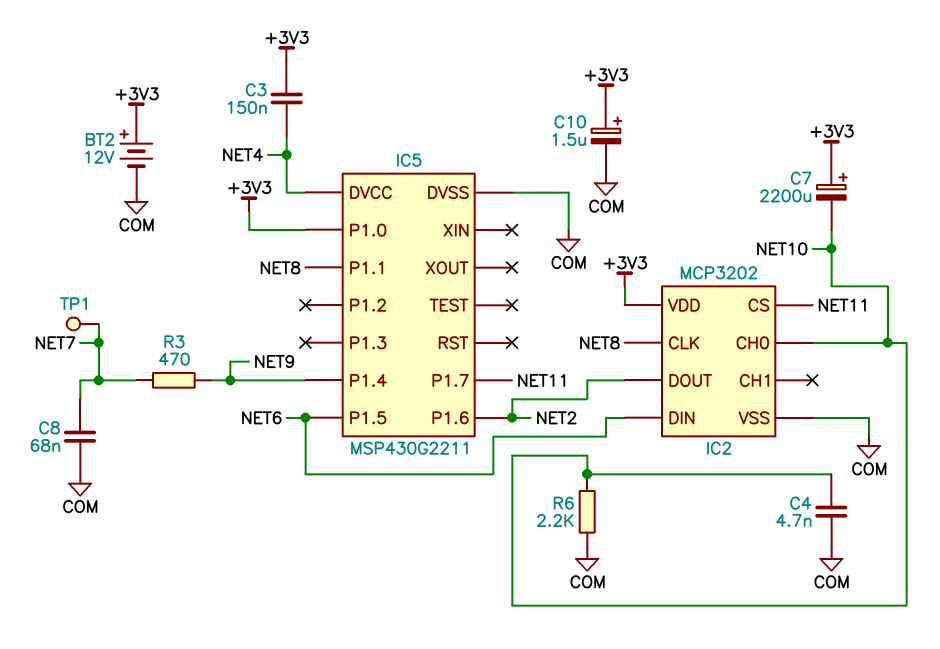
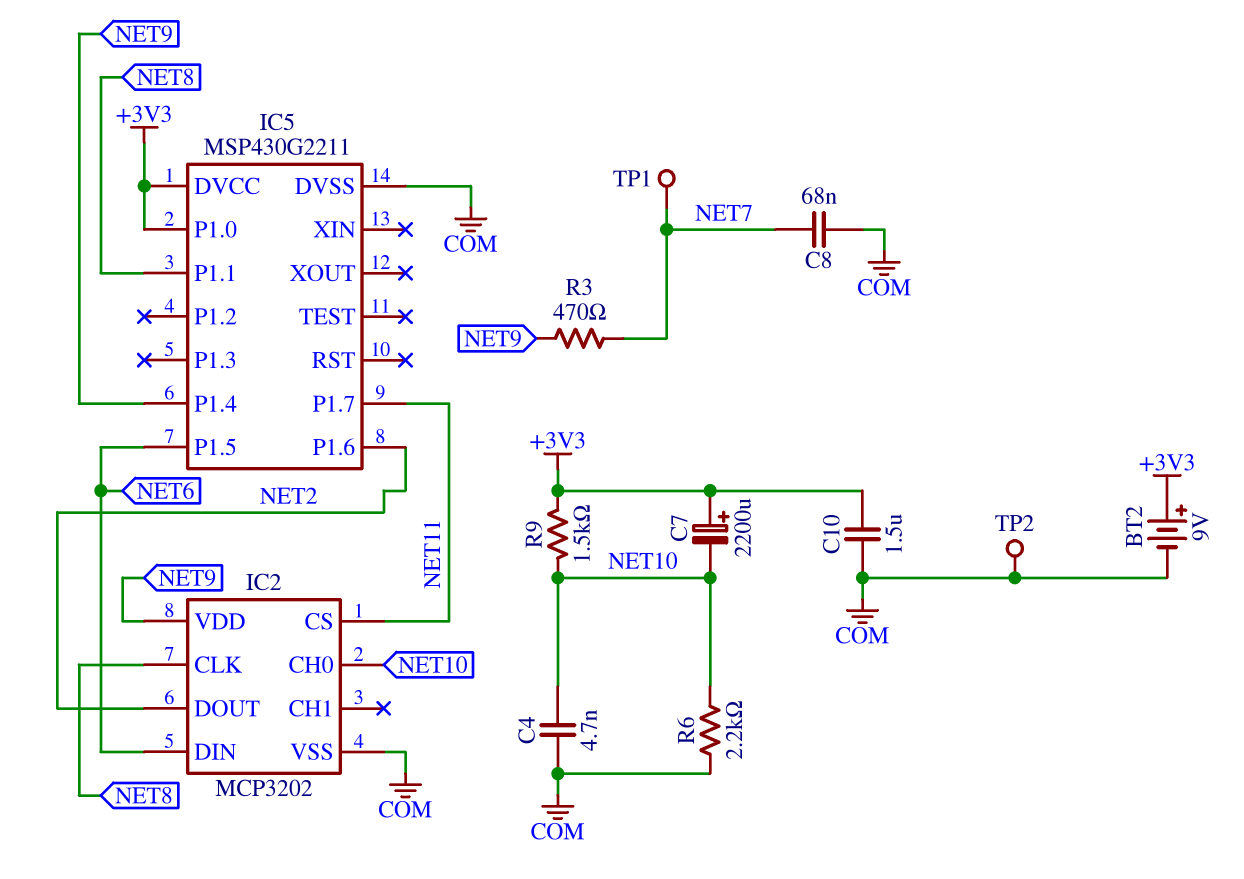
BT2: 12V (plus +3V3, minus COM) -> 9V (plus +3V3, minus COM)
C3: 150nF (+3V3, NET4) -> none
C10: 1.5uF (plus +3V3, minus COM) -> 1.5uF (+3V3, COM)
IC2 pin VDD: +3V3 -> NET9
IC5 pin DVCC: NET4 -> +3V3
R9: none -> 1.5k (+3V3, NET10)
TP2: none -> test point (COM)

